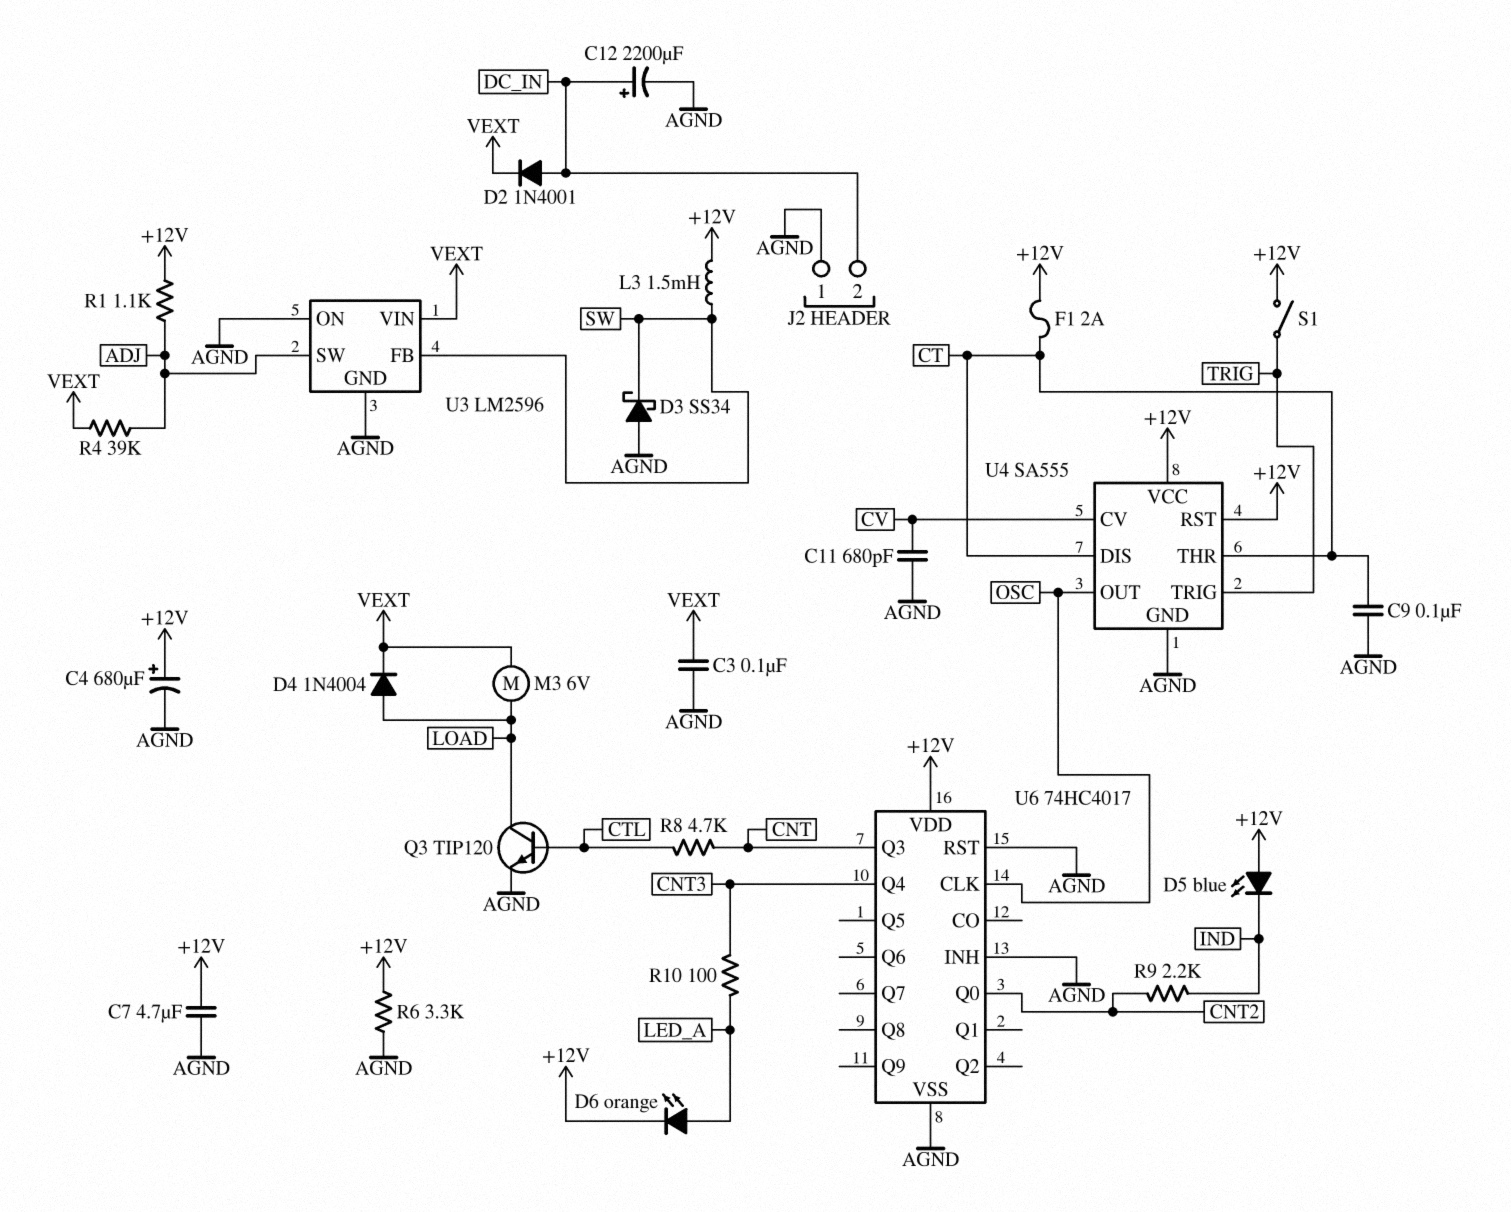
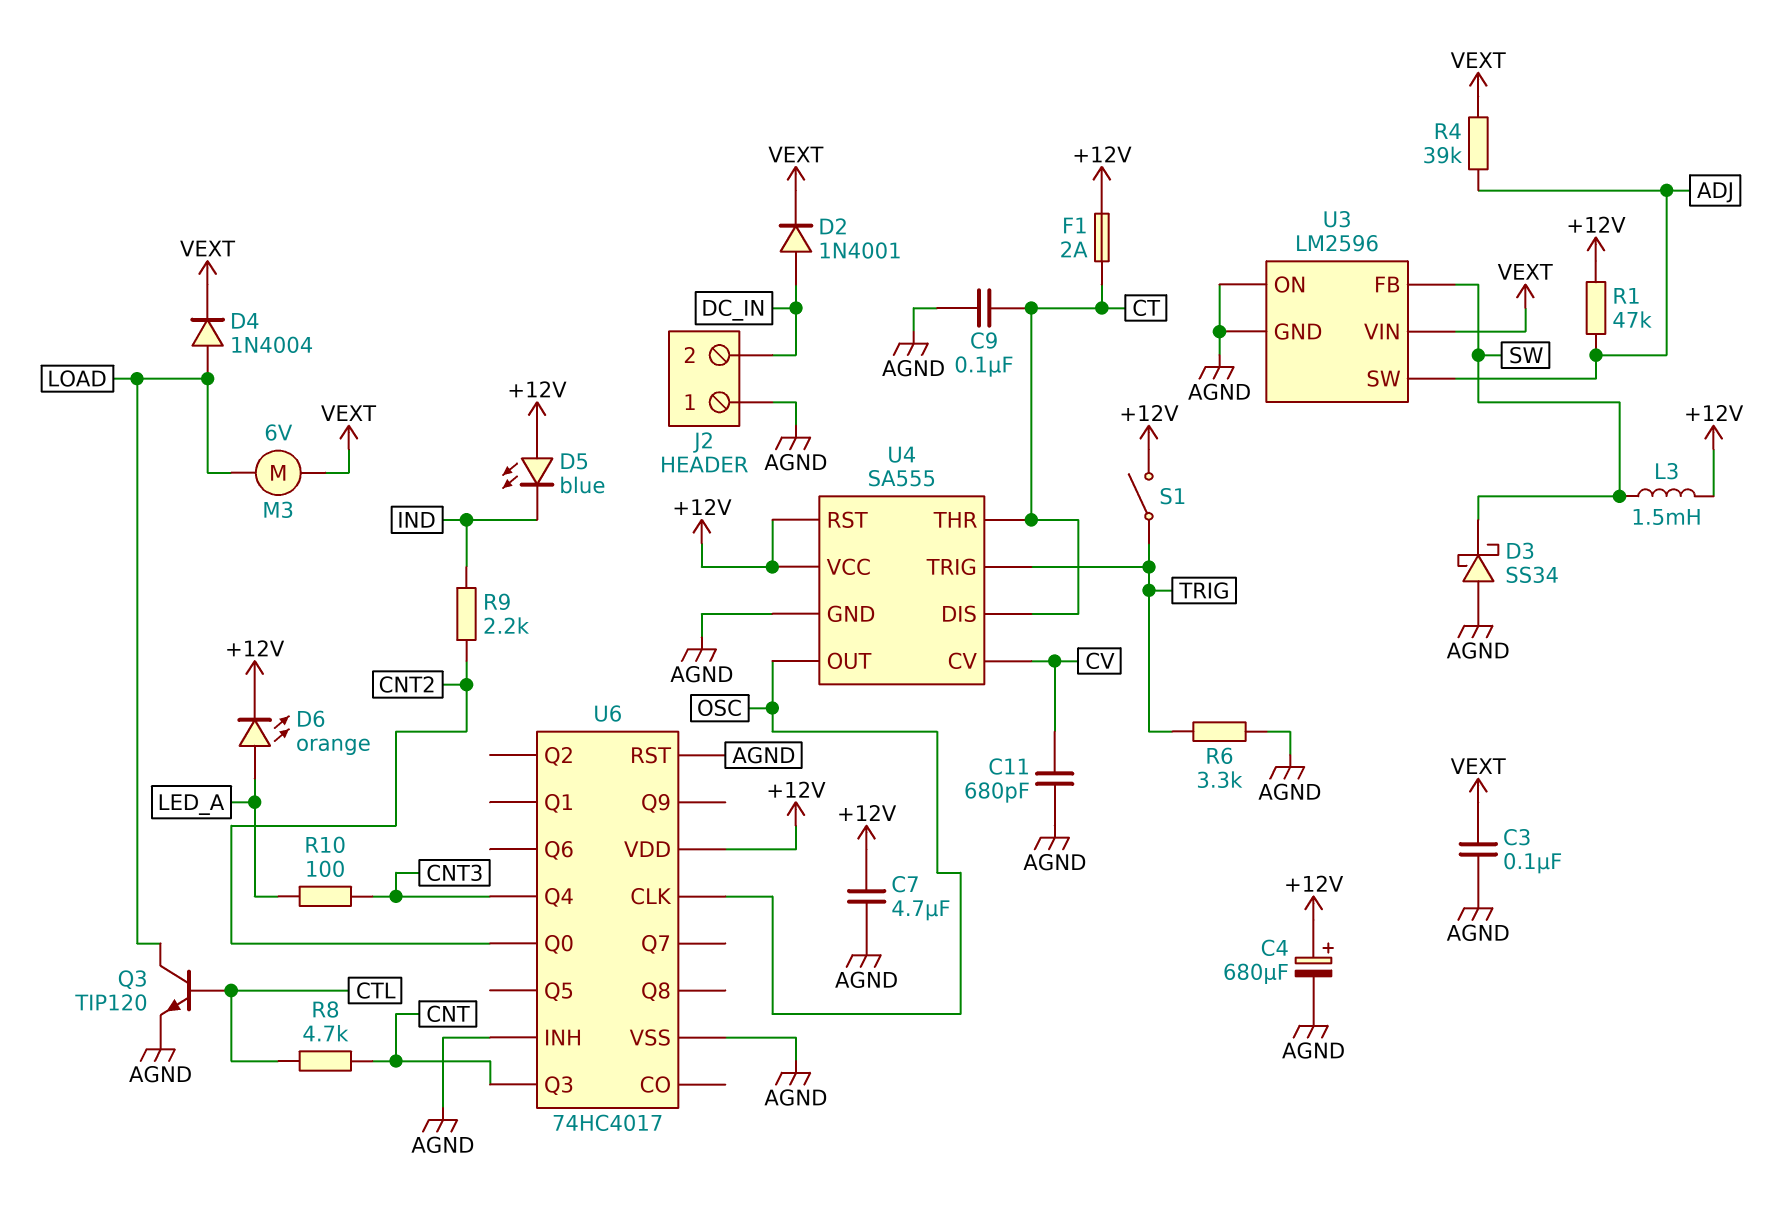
C12: 2200uF (plus DC_IN, minus AGND) -> none
R1: 1.1k (+12V, ADJ) -> 47k (+12V, ADJ)
R6: 3.3k (+12V, AGND) -> 3.3k (AGND, TRIG)

